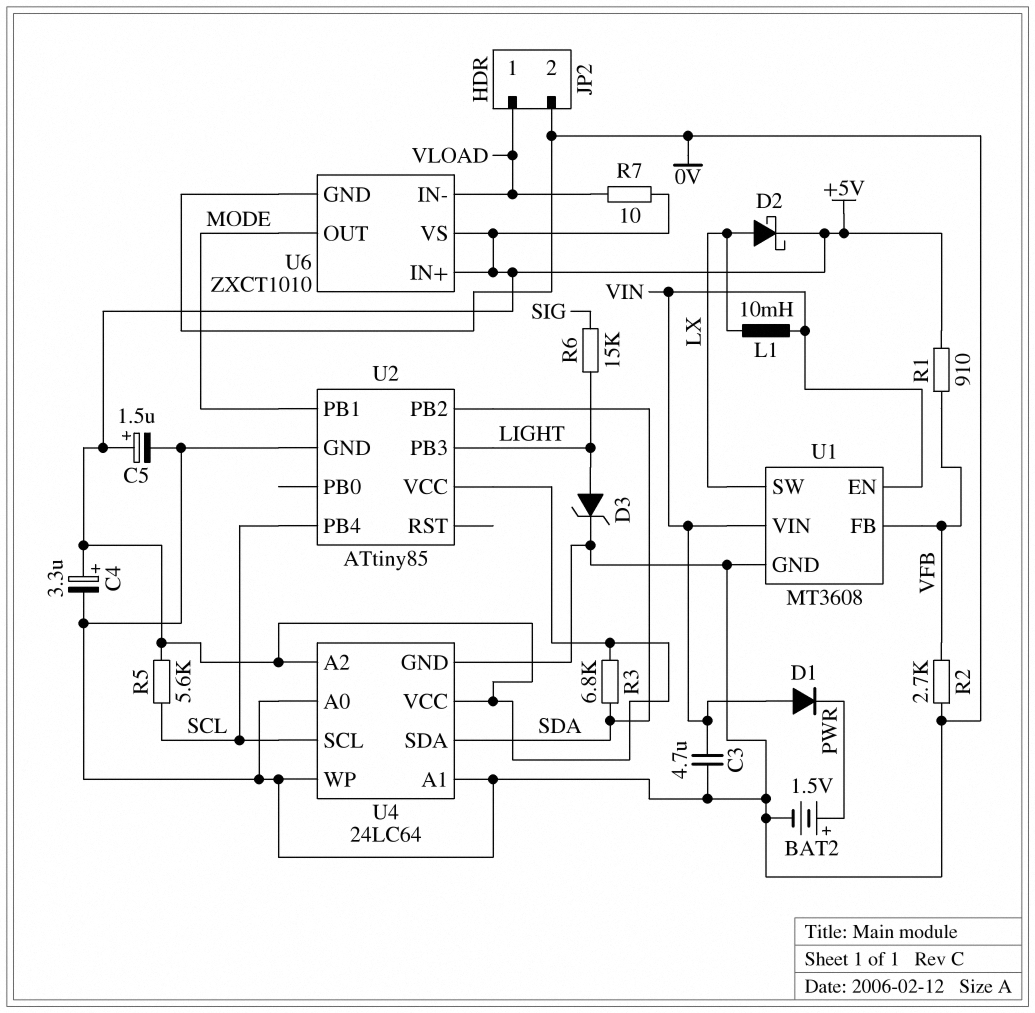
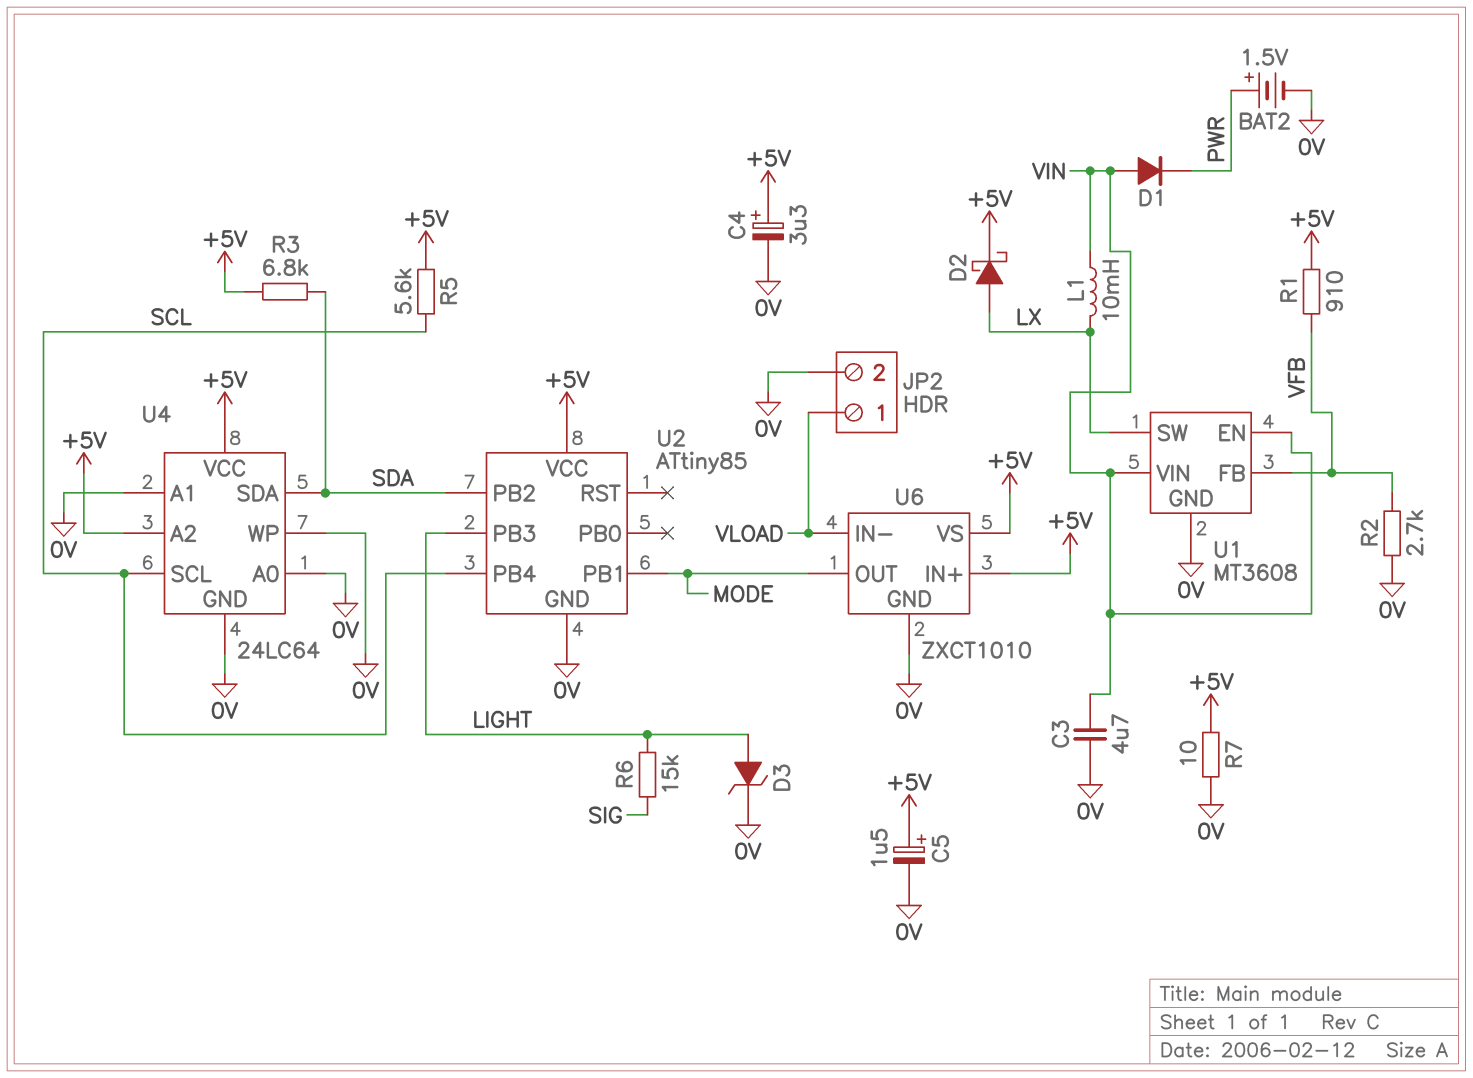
R7: 10 (+5V, VLOAD) -> 10 (+5V, 0V)

